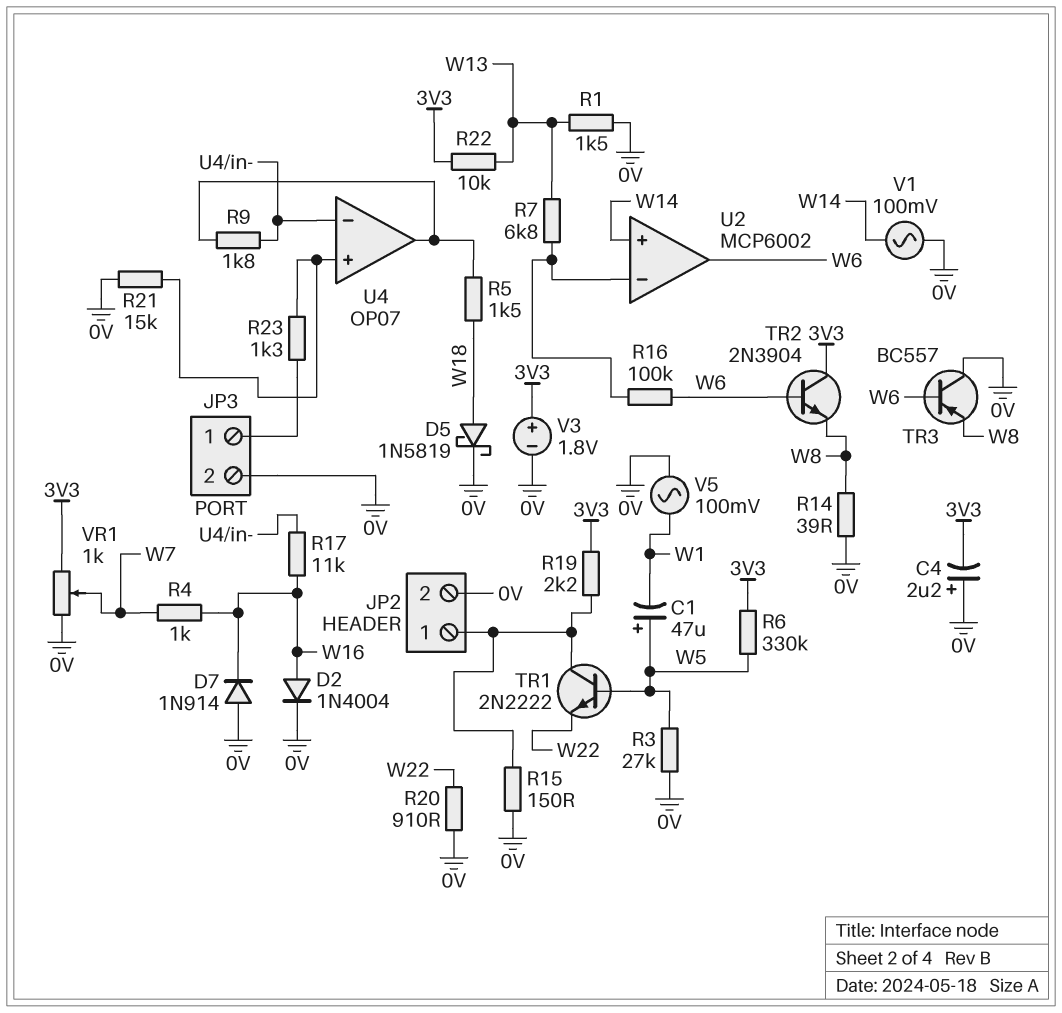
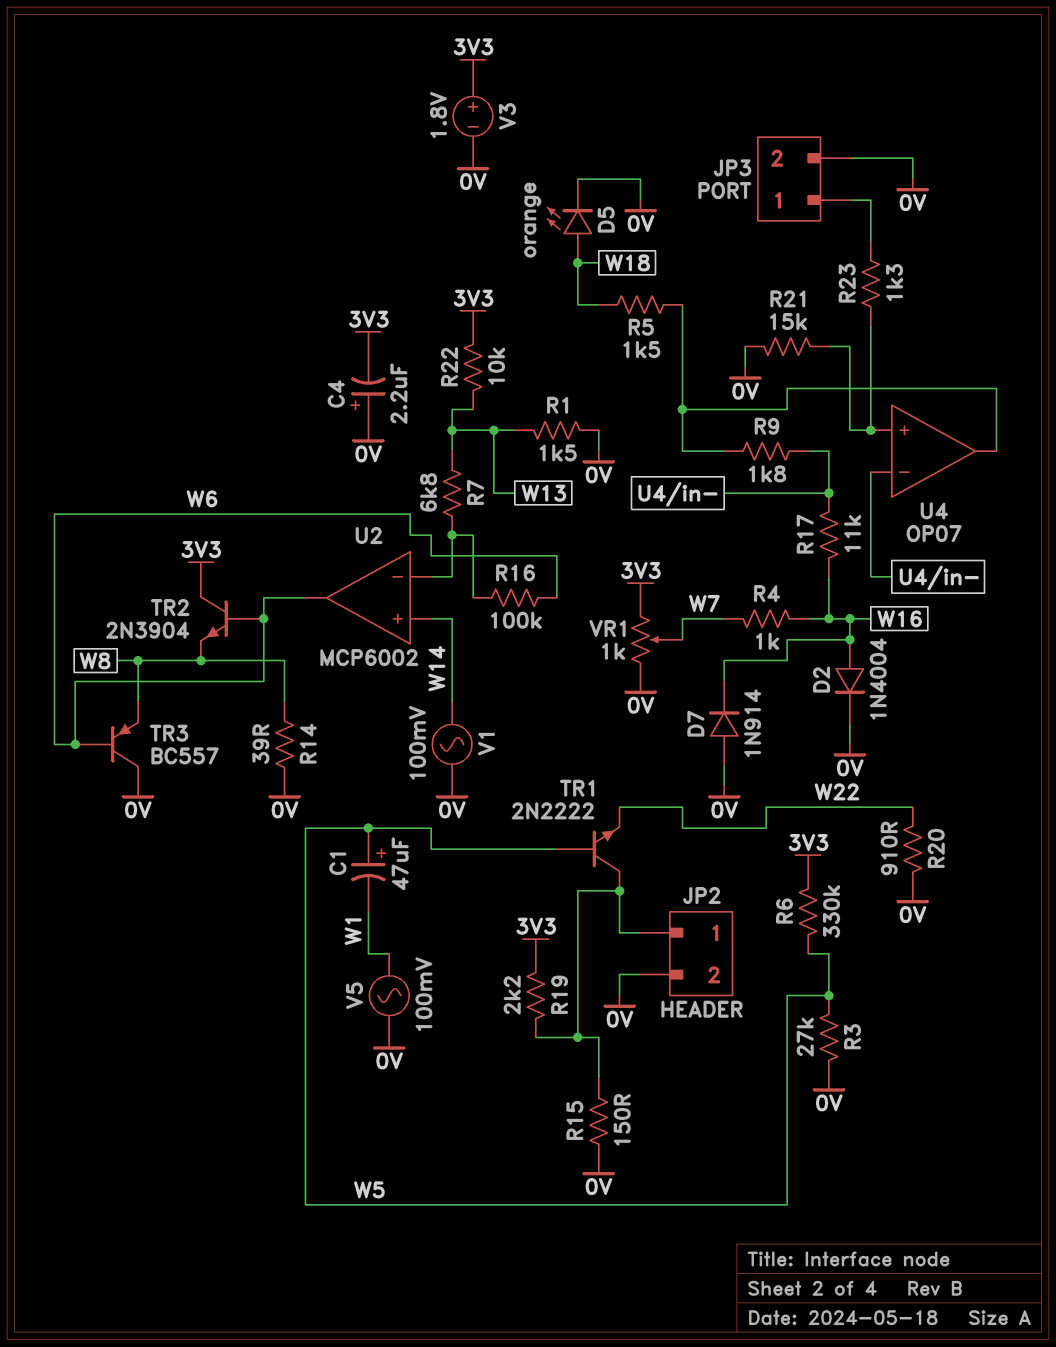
D5: schottky 1N5819 (A W18, K 0V) -> LED orange (A W18, K 0V)

